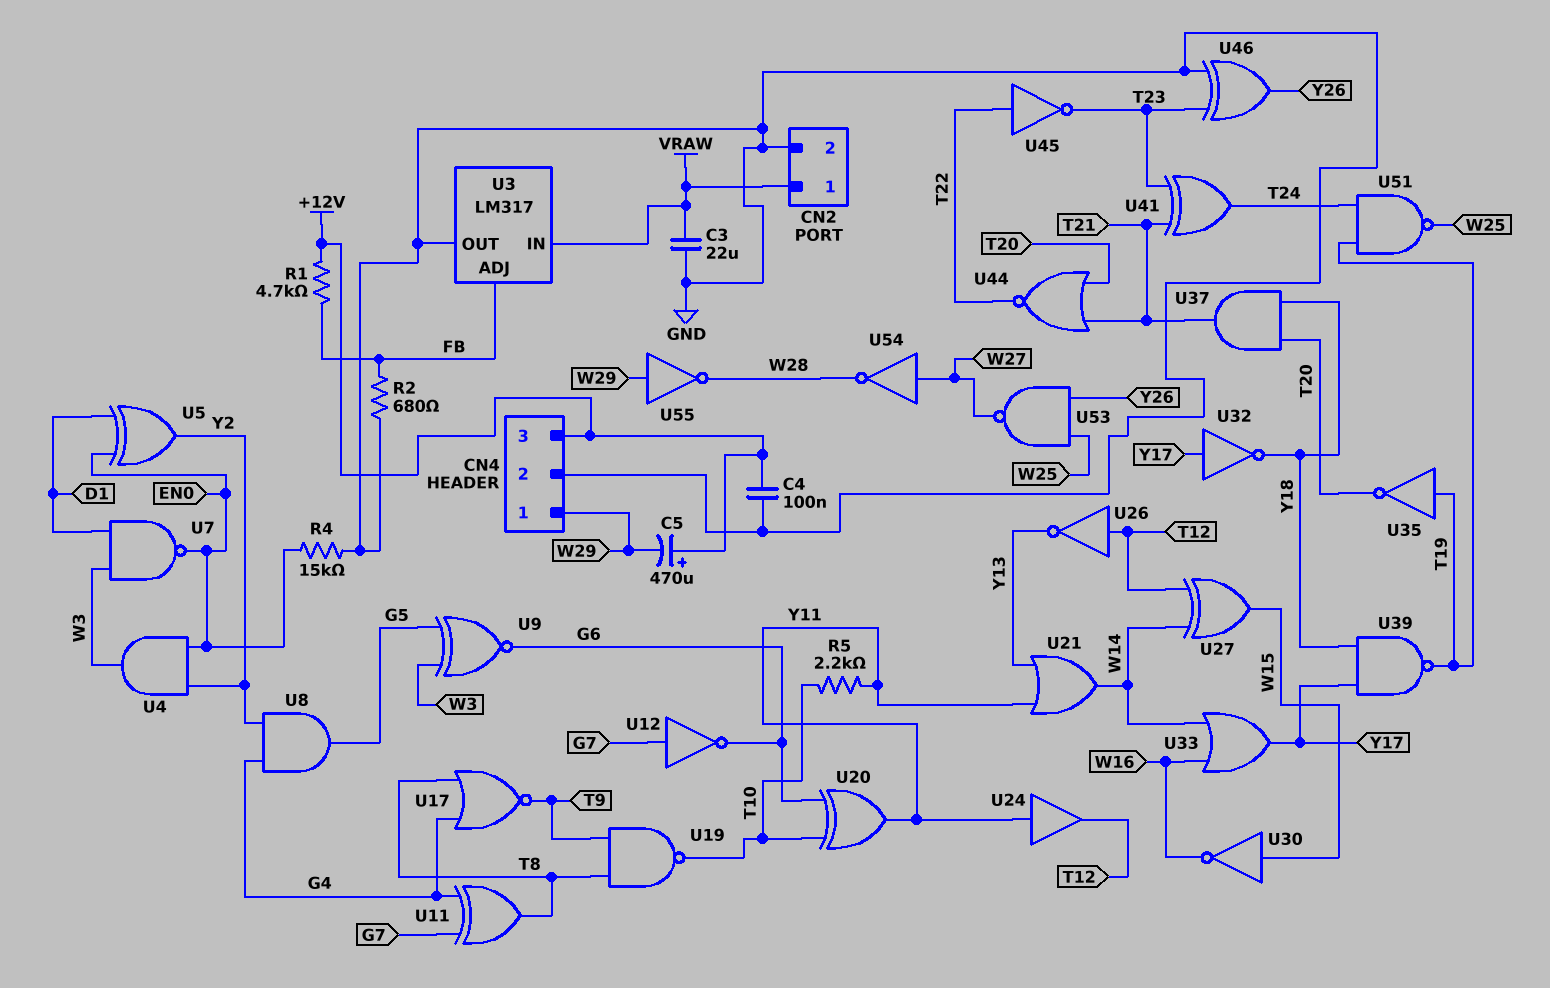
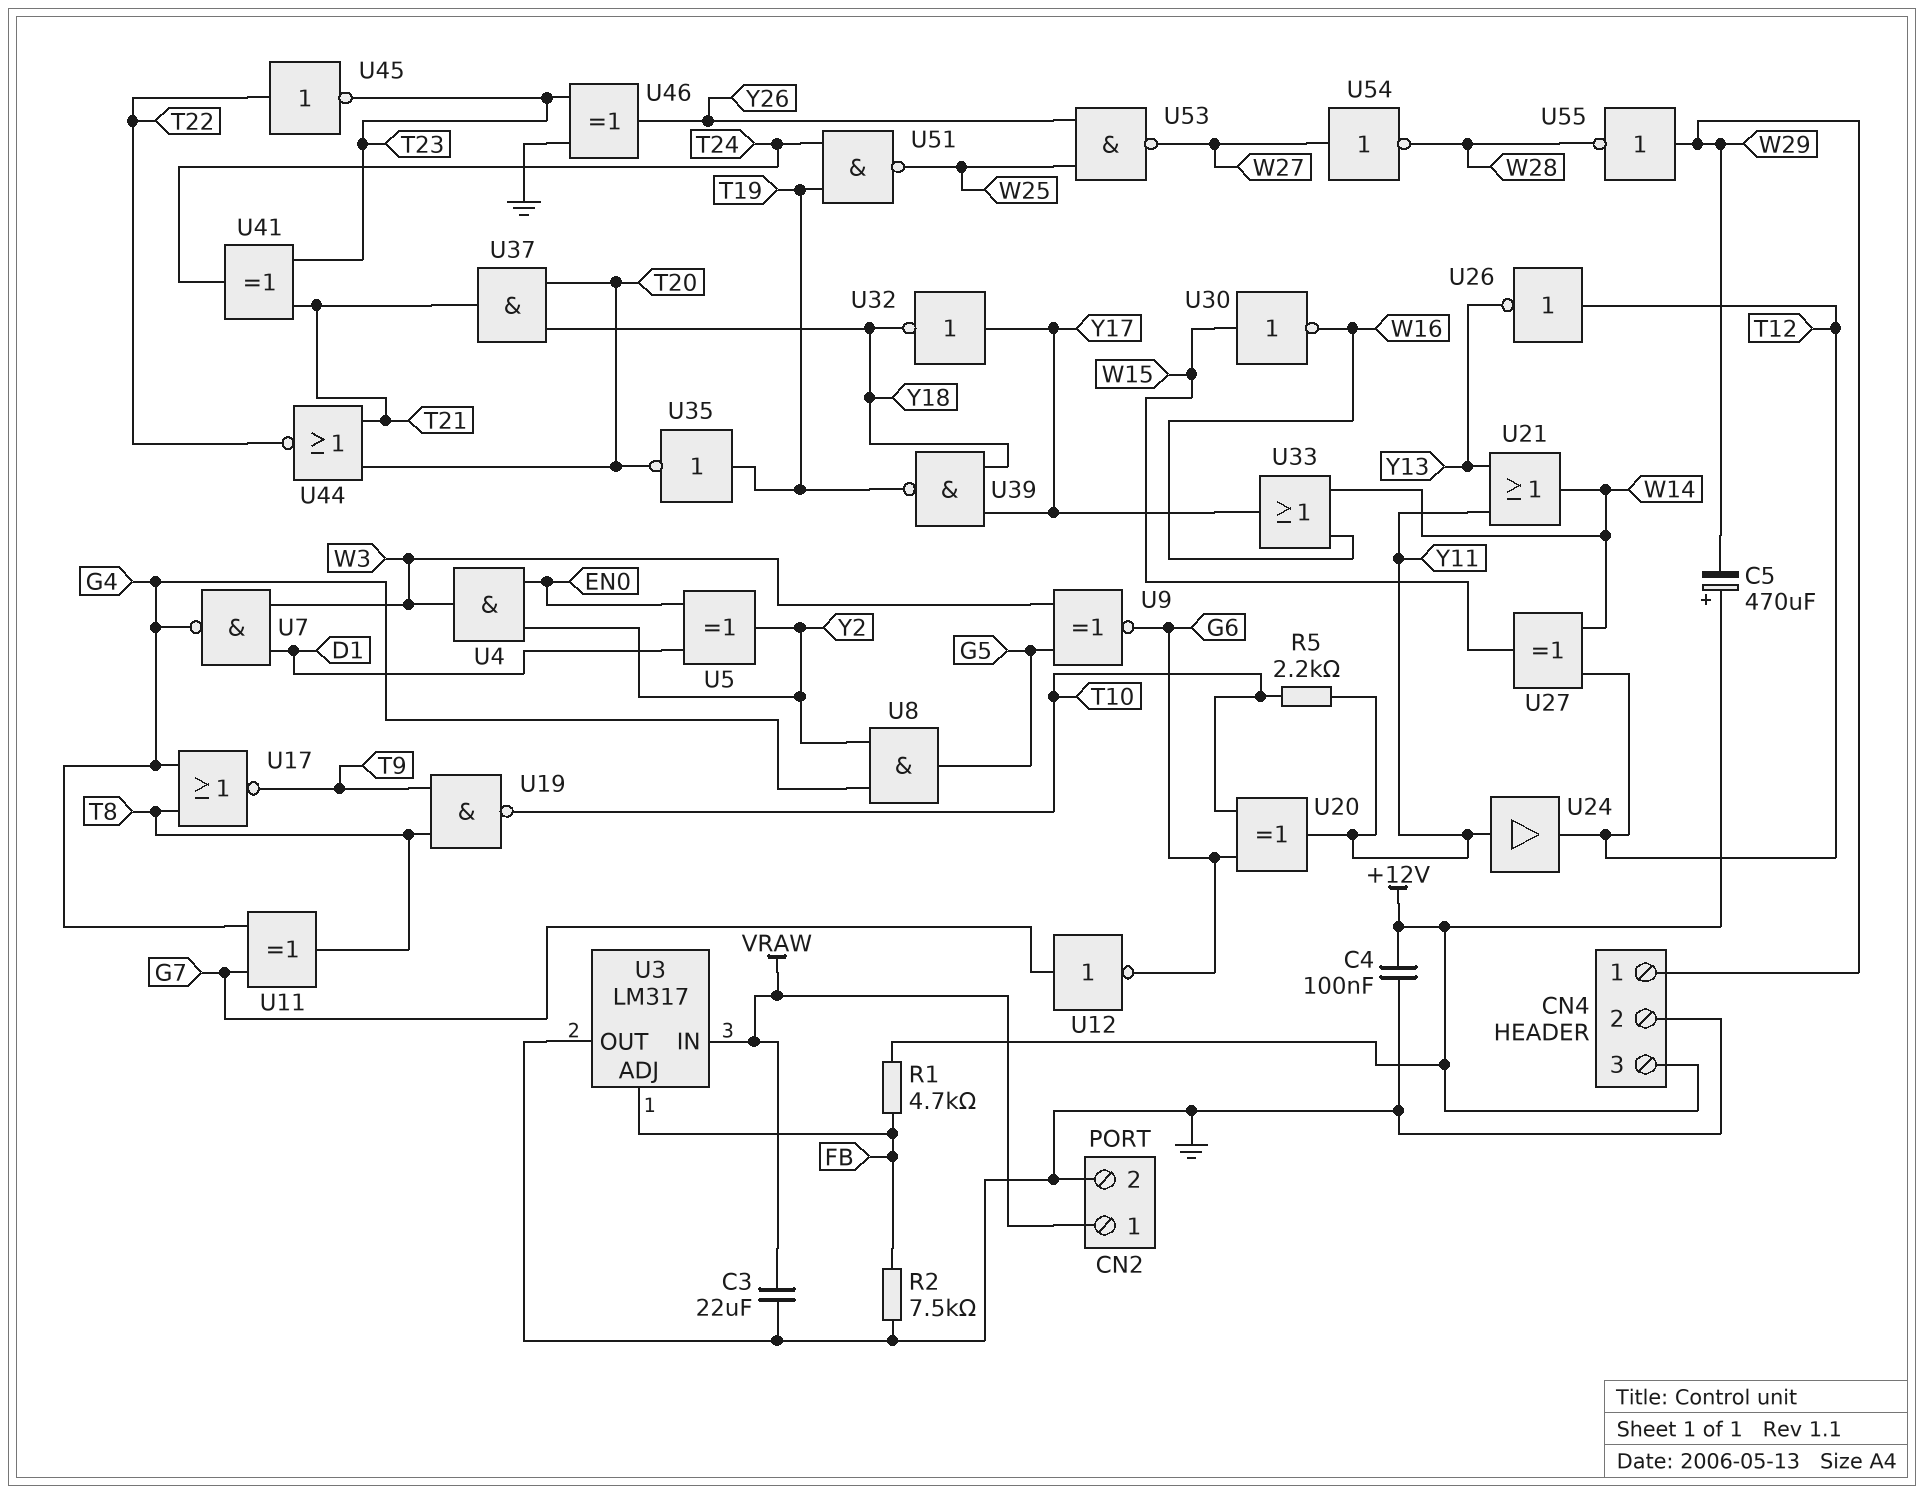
R2: 680 (FB, GND) -> 7.5k (FB, GND)
R4: 15k (EN0, GND) -> none
U7: NAND (in D1, in W3, out EN0) -> NAND (in D1, in W3, out G4)

